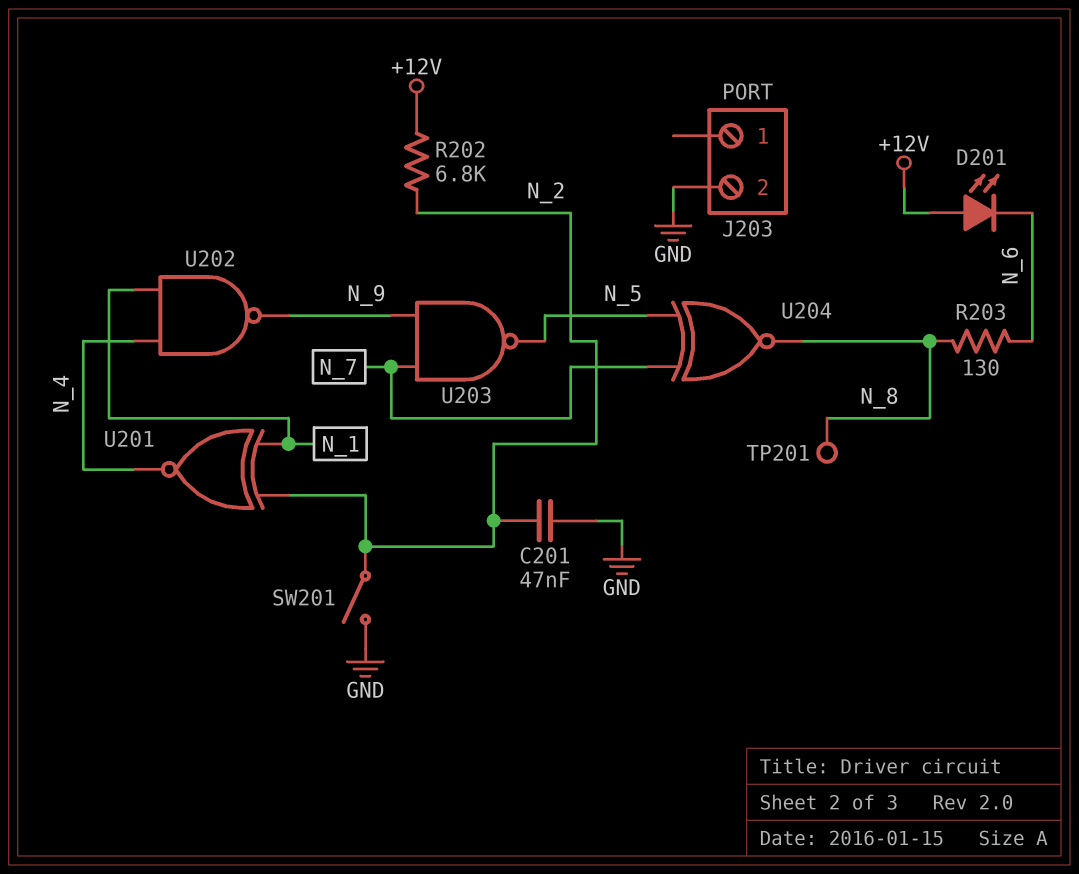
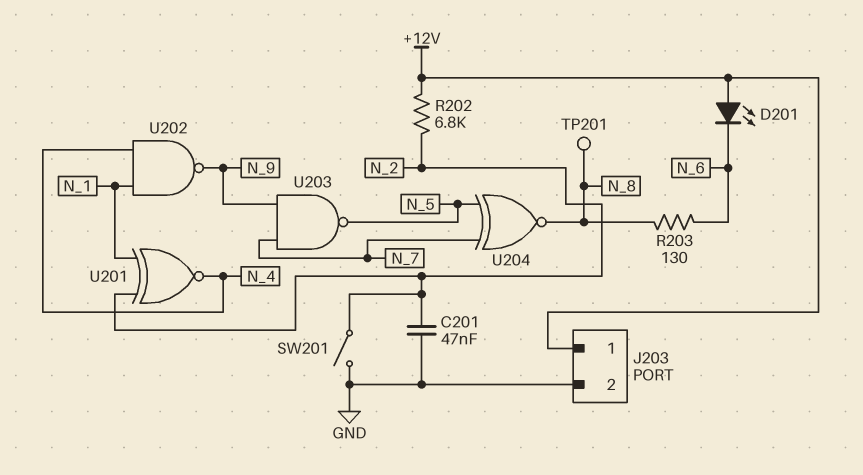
J203 pin 1: none -> +12V

